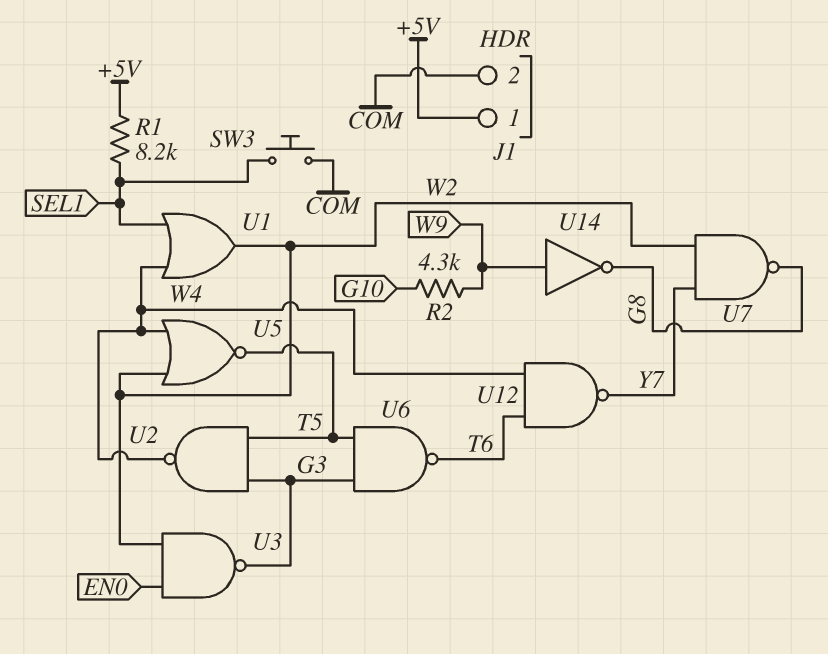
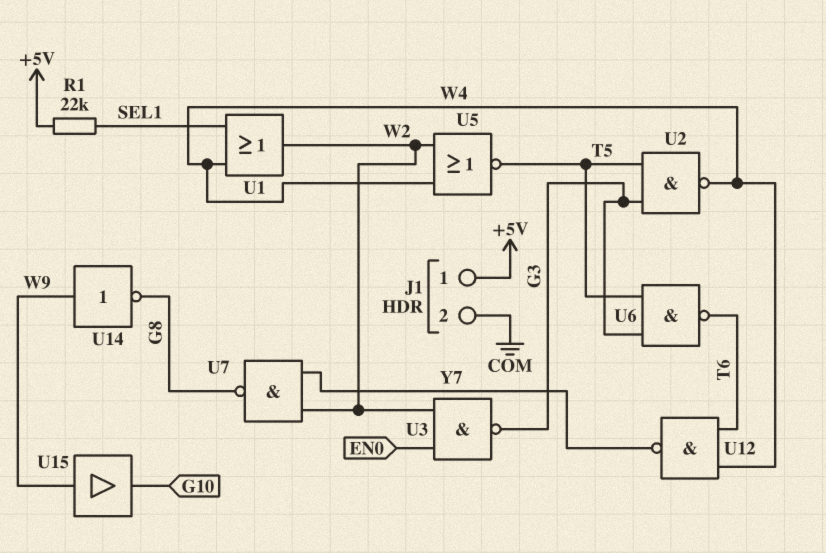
R1: 8.2k (+5V, SEL1) -> 22k (+5V, SEL1)
R2: 4.3k (G10, W9) -> none
SW3: button (COM, SEL1) -> none
U15: none -> buffer (in W9, out G10)

